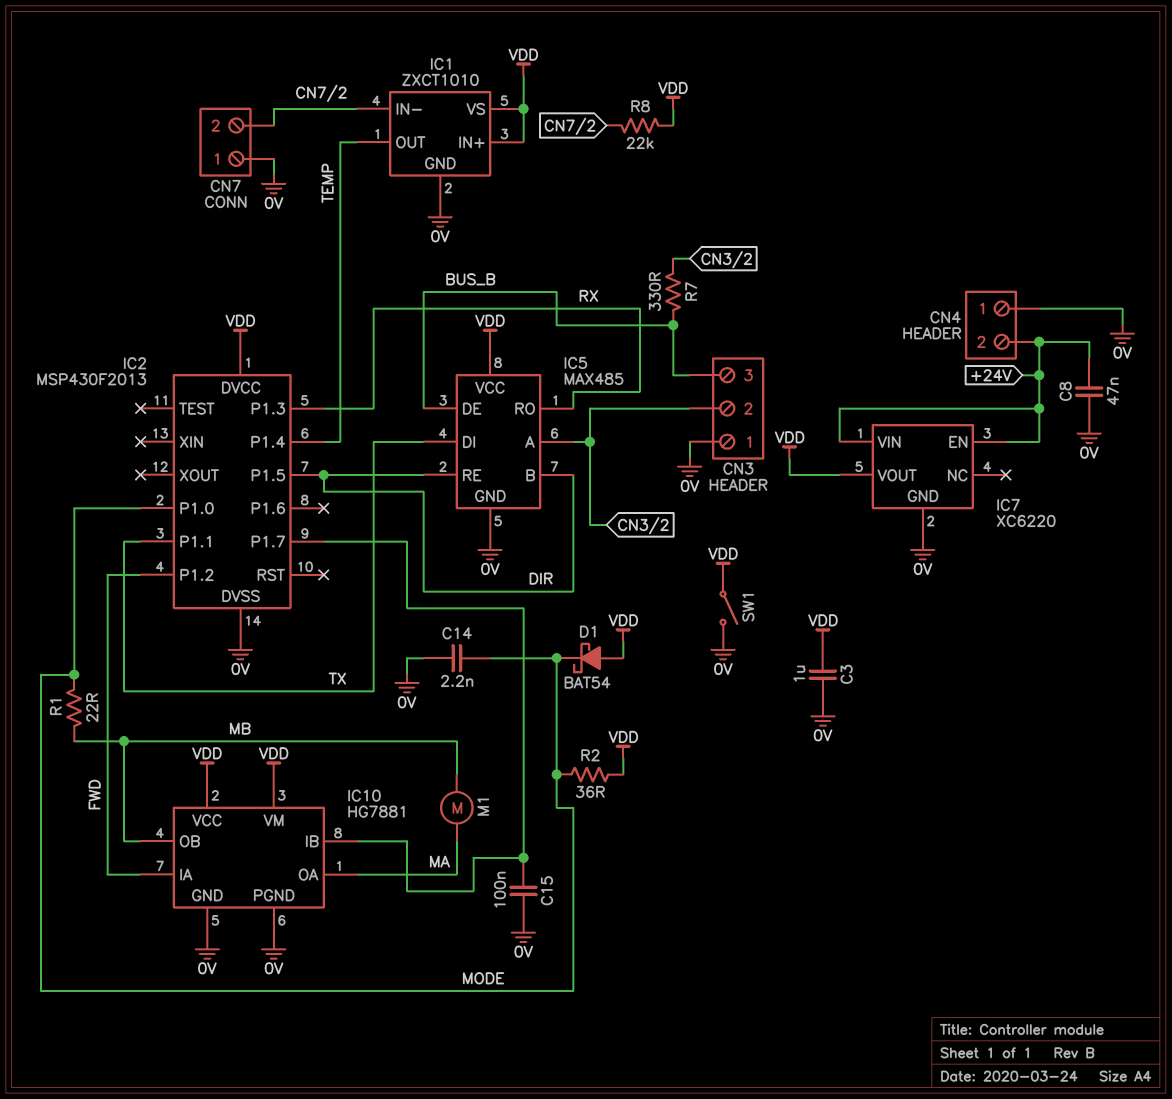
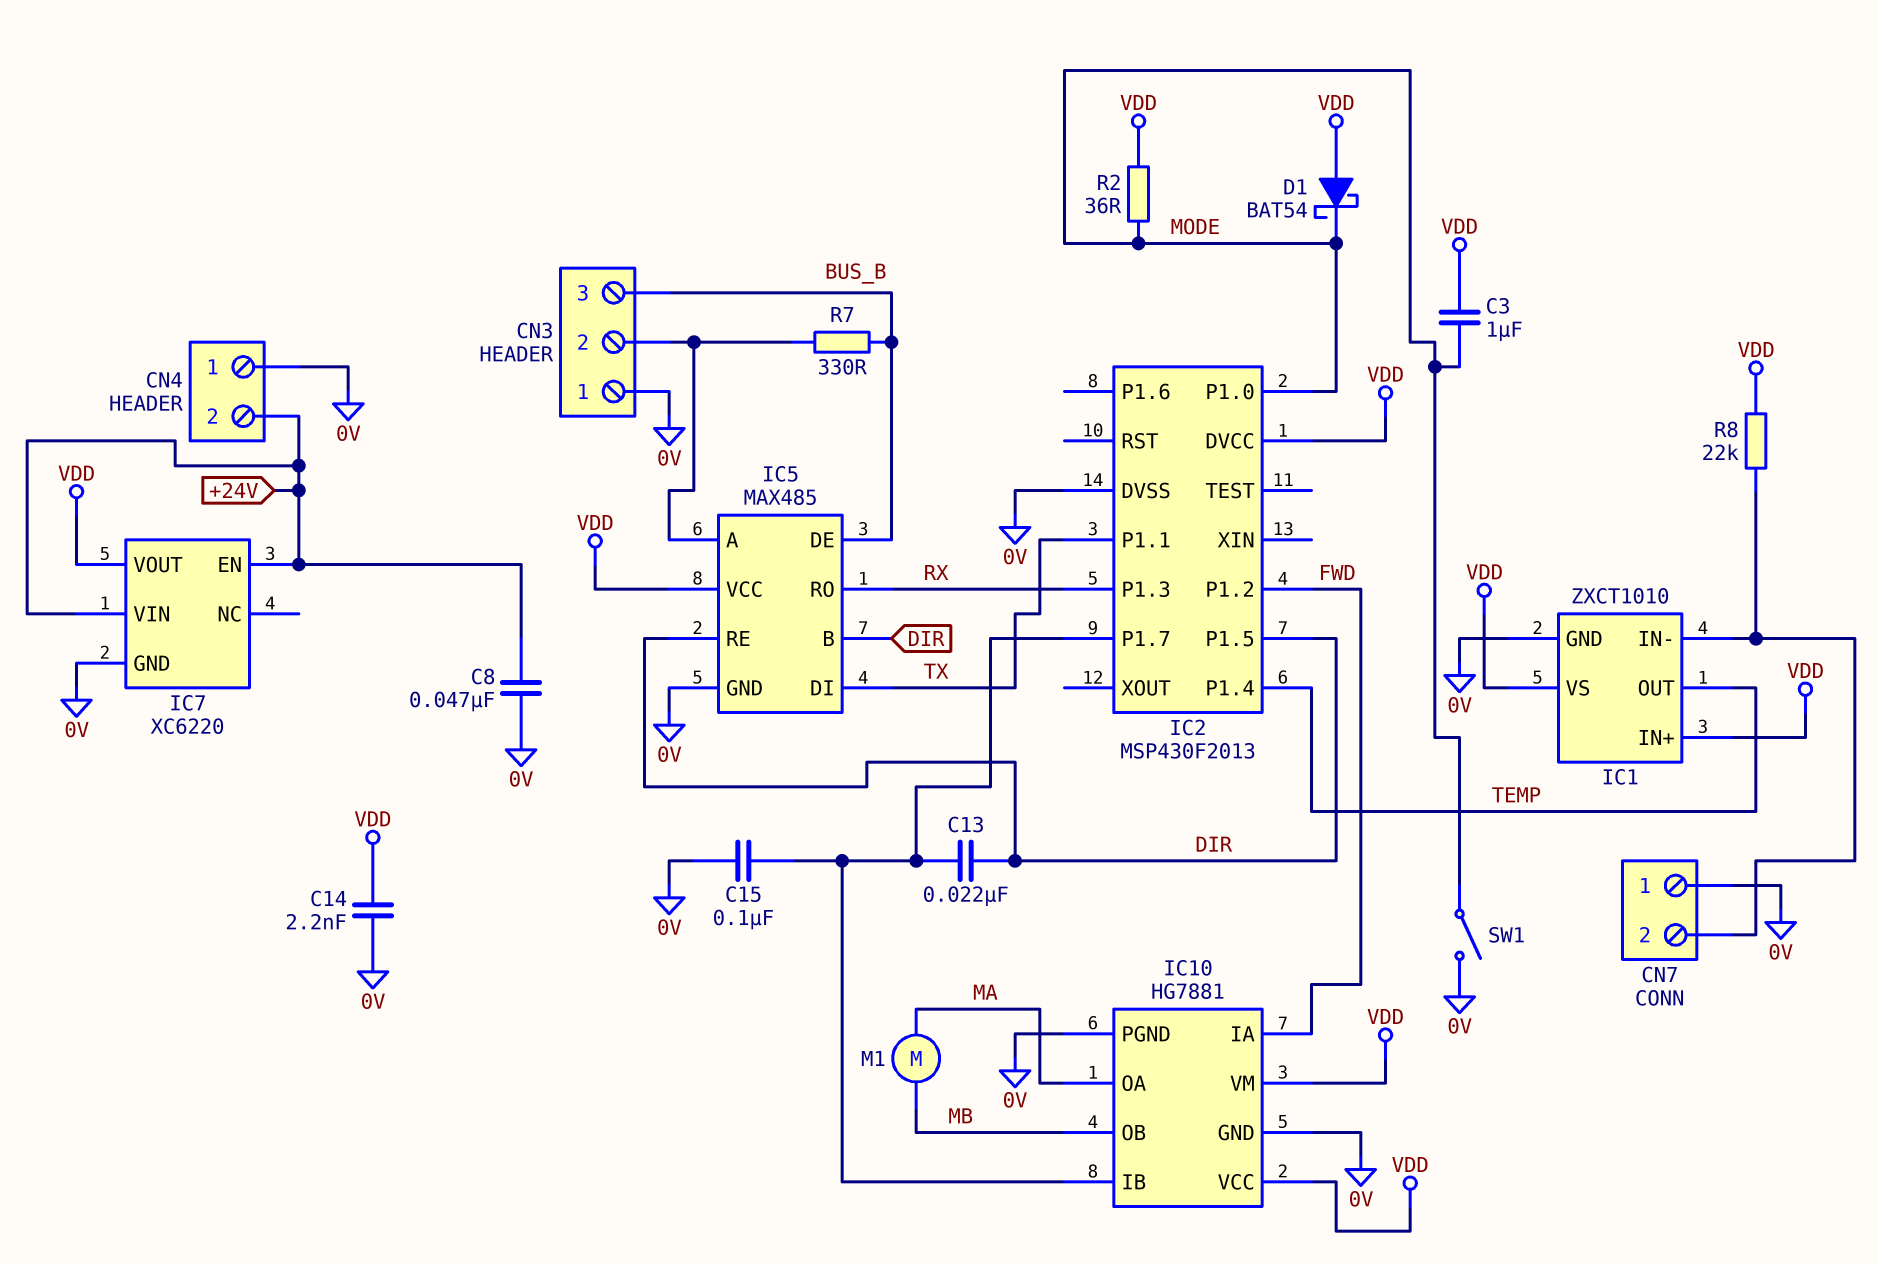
C3: 1uF (0V, VDD) -> 1uF (MODE, VDD)
C13: none -> 22nF (DIR, IC2/P1.7)
C14: 2.2nF (0V, MODE) -> 2.2nF (0V, VDD)
R1: 22 (MB, MODE) -> none
SW1: switch (0V, VDD) -> switch (0V, MODE)

